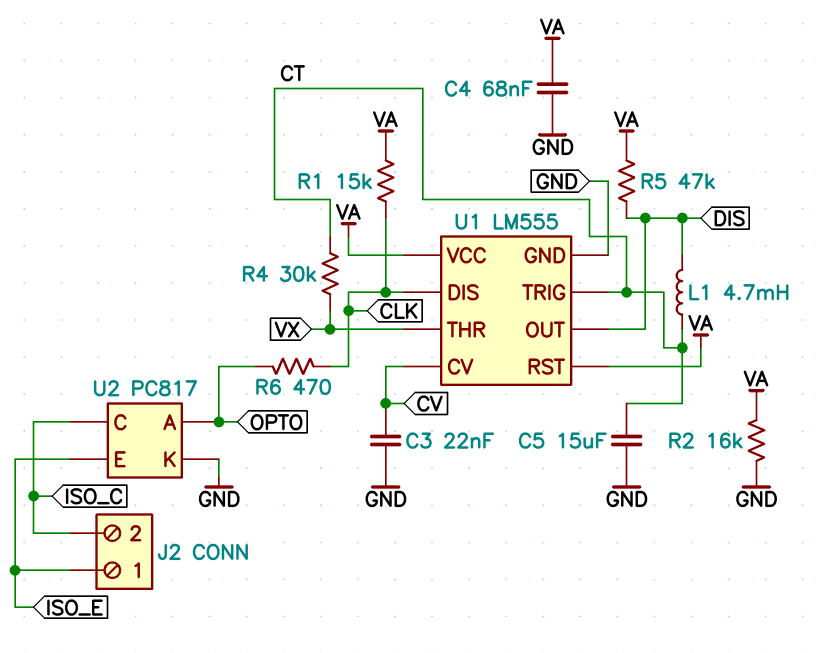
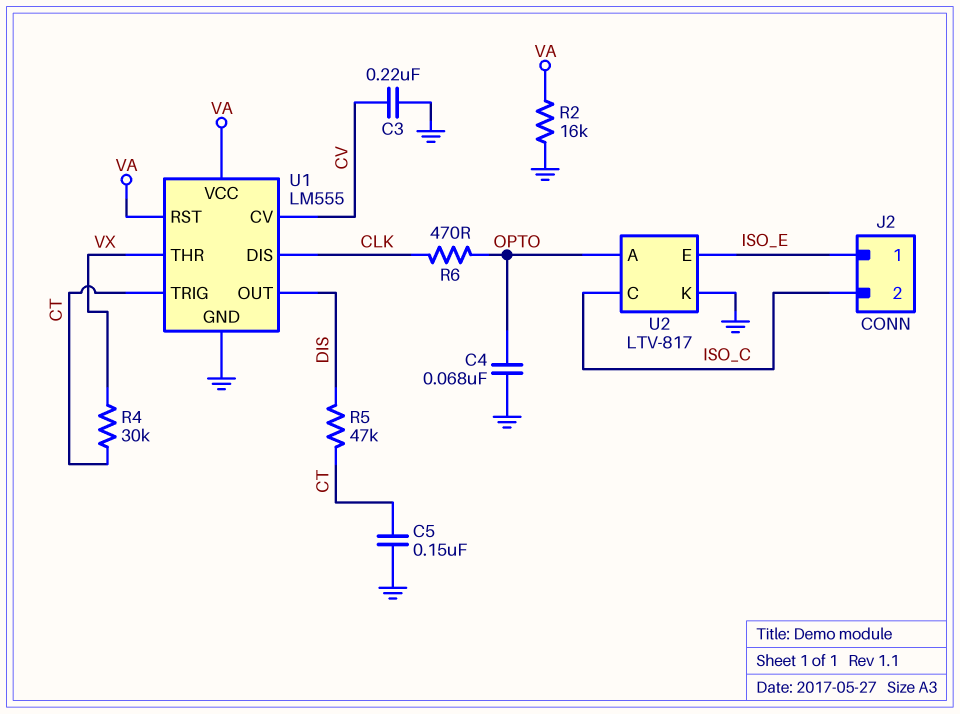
C3: 22nF (CV, GND) -> 220nF (CV, GND)
C4: 68nF (GND, VA) -> 68nF (GND, OPTO)
C5: 15uF (CT, GND) -> 150nF (CT, GND)
L1: 4.7mH (CT, DIS) -> none
R1: 15k (CLK, VA) -> none
R5: 47k (DIS, VA) -> 47k (CT, DIS)
U2: PC817 -> LTV-817

